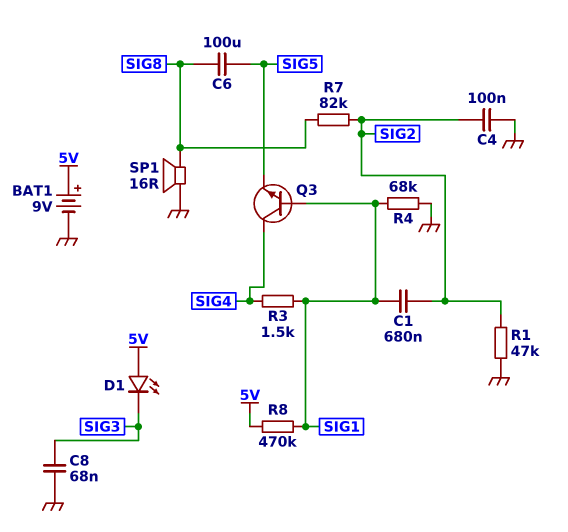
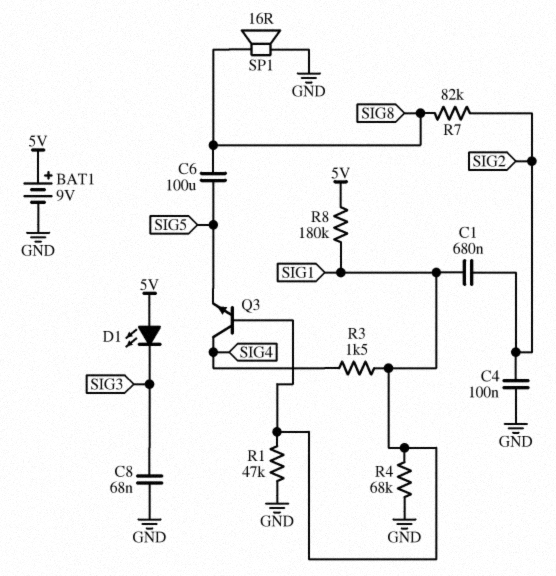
R1: 47k (GND, SIG2) -> 47k (GND, SIG1)
R8: 470k (5V, SIG1) -> 180k (5V, SIG1)

